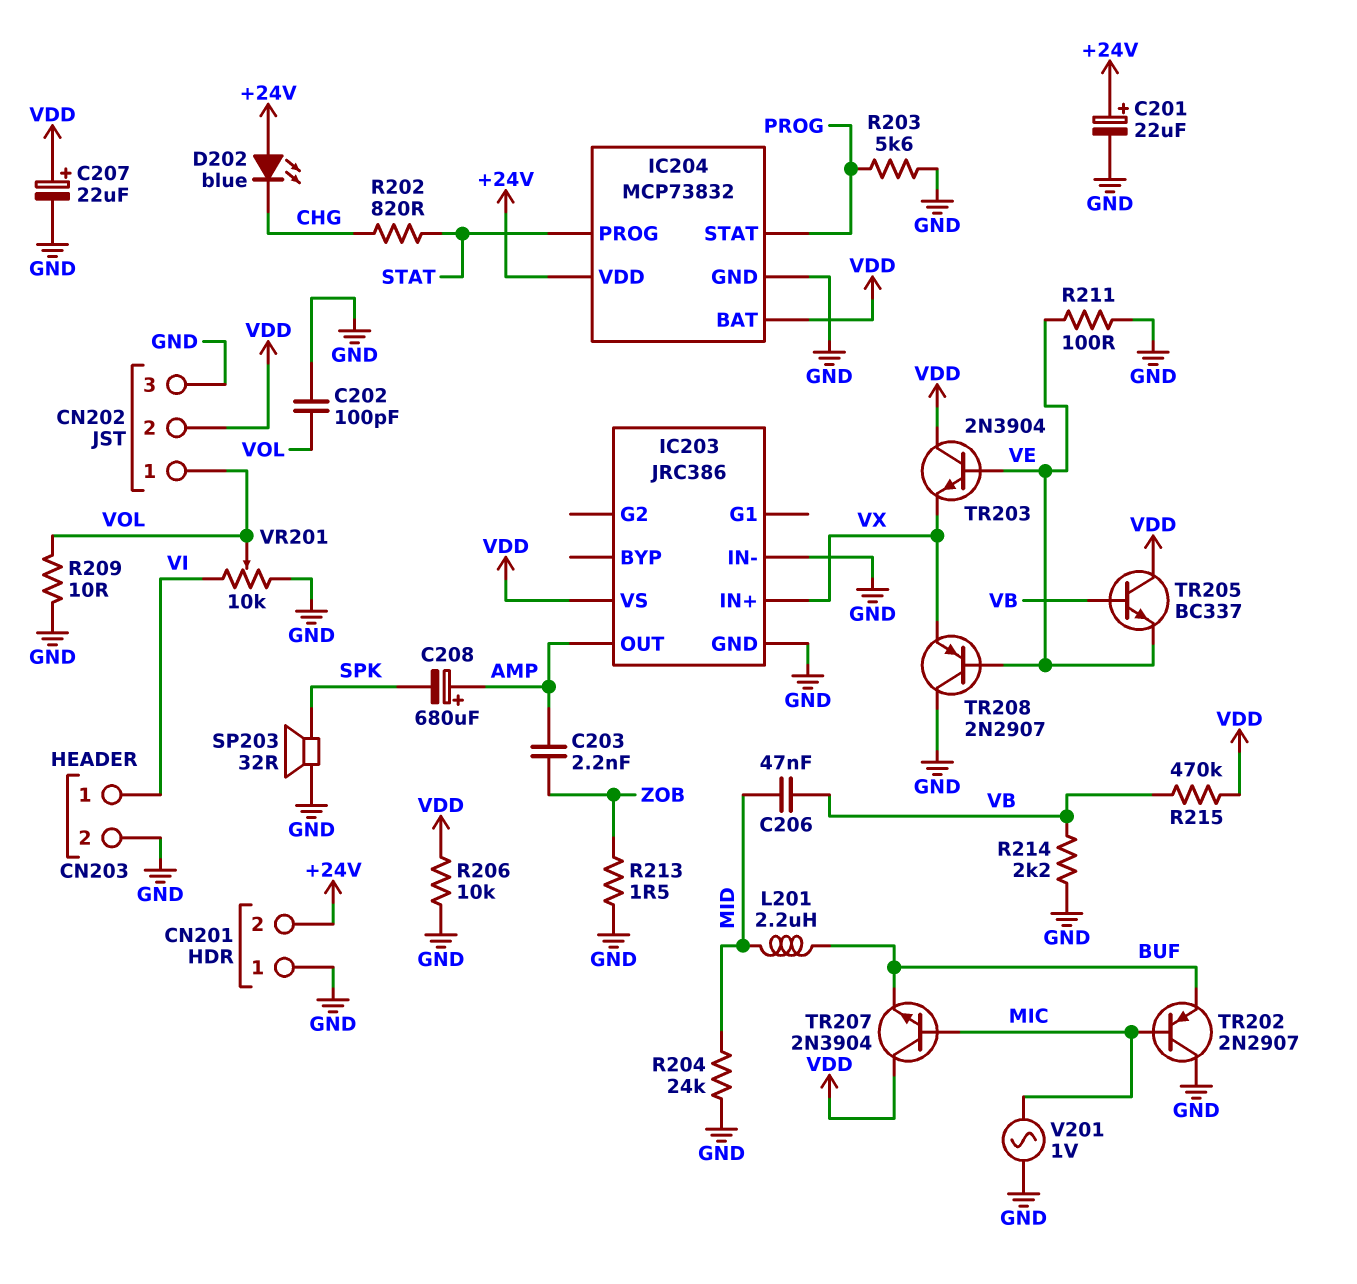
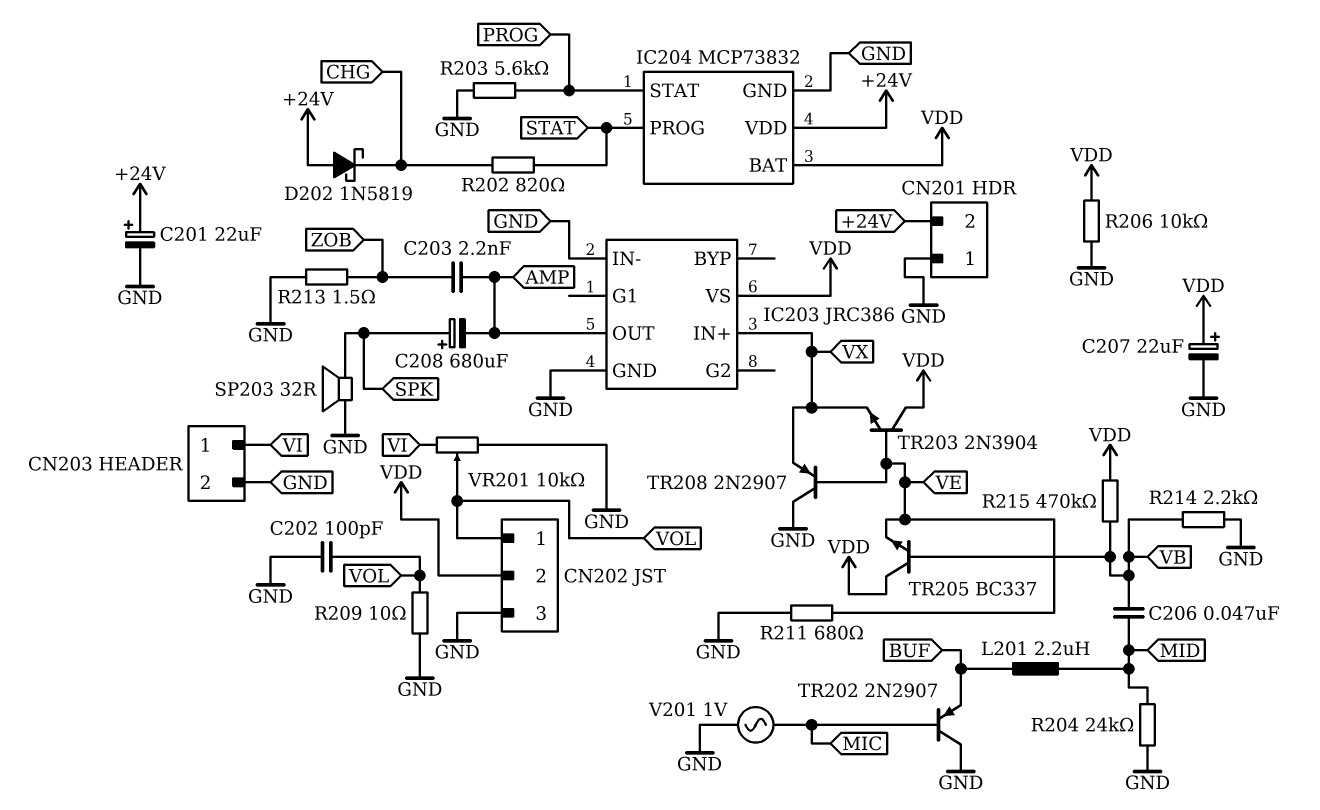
C208: 680uF (plus AMP, minus SPK) -> 680uF (plus SPK, minus AMP)
D202: LED blue (A +24V, K CHG) -> schottky 1N5819 (A +24V, K CHG)
R211: 100 (GND, VE) -> 680 (GND, VE)
TR207: NPN 2N3904 (B MIC, C VDD, E BUF) -> none

